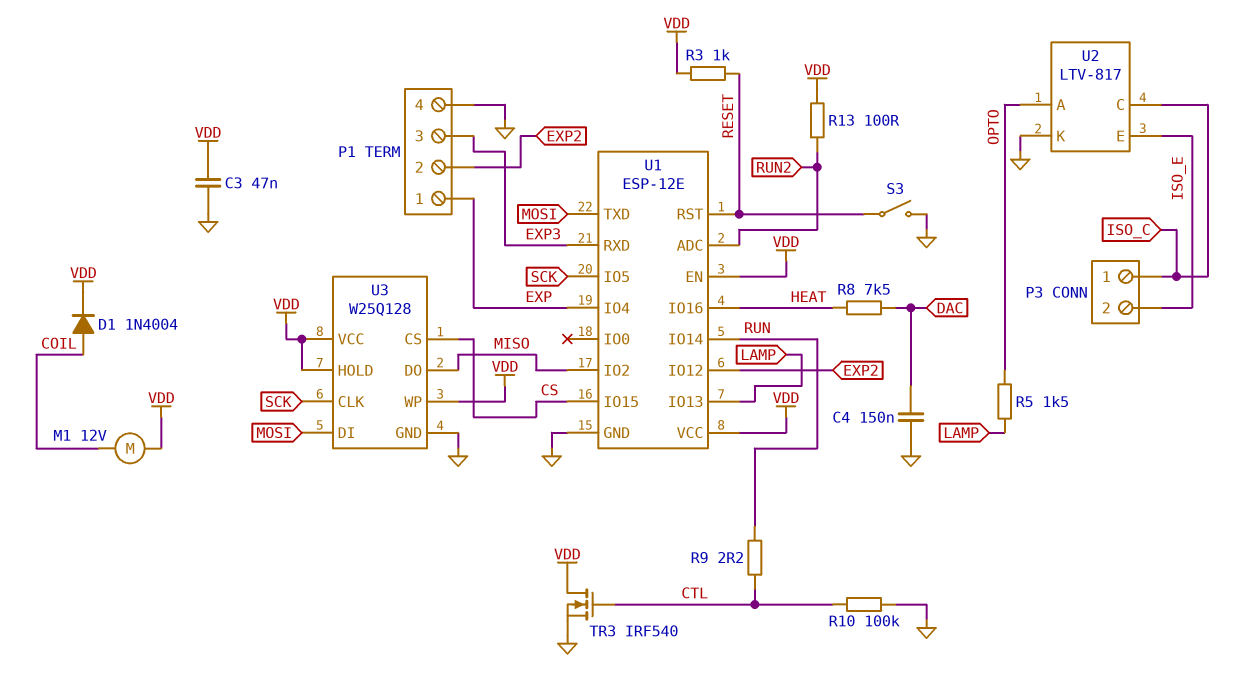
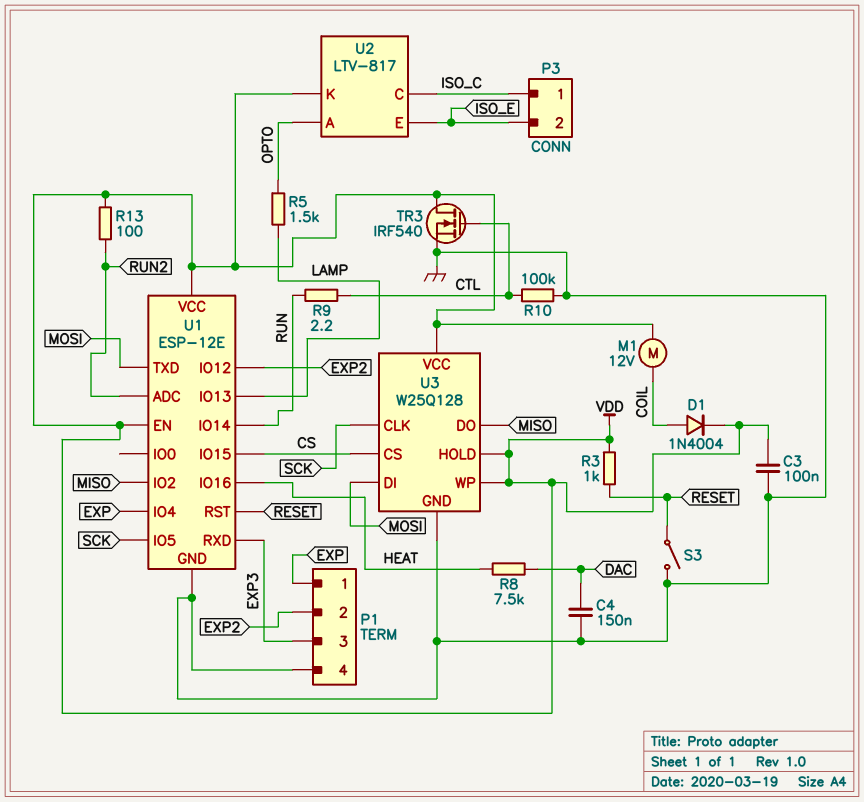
C3: 47nF (GND, VDD) -> 100nF (GND, VDD)
U2 pin K: GND -> VDD

